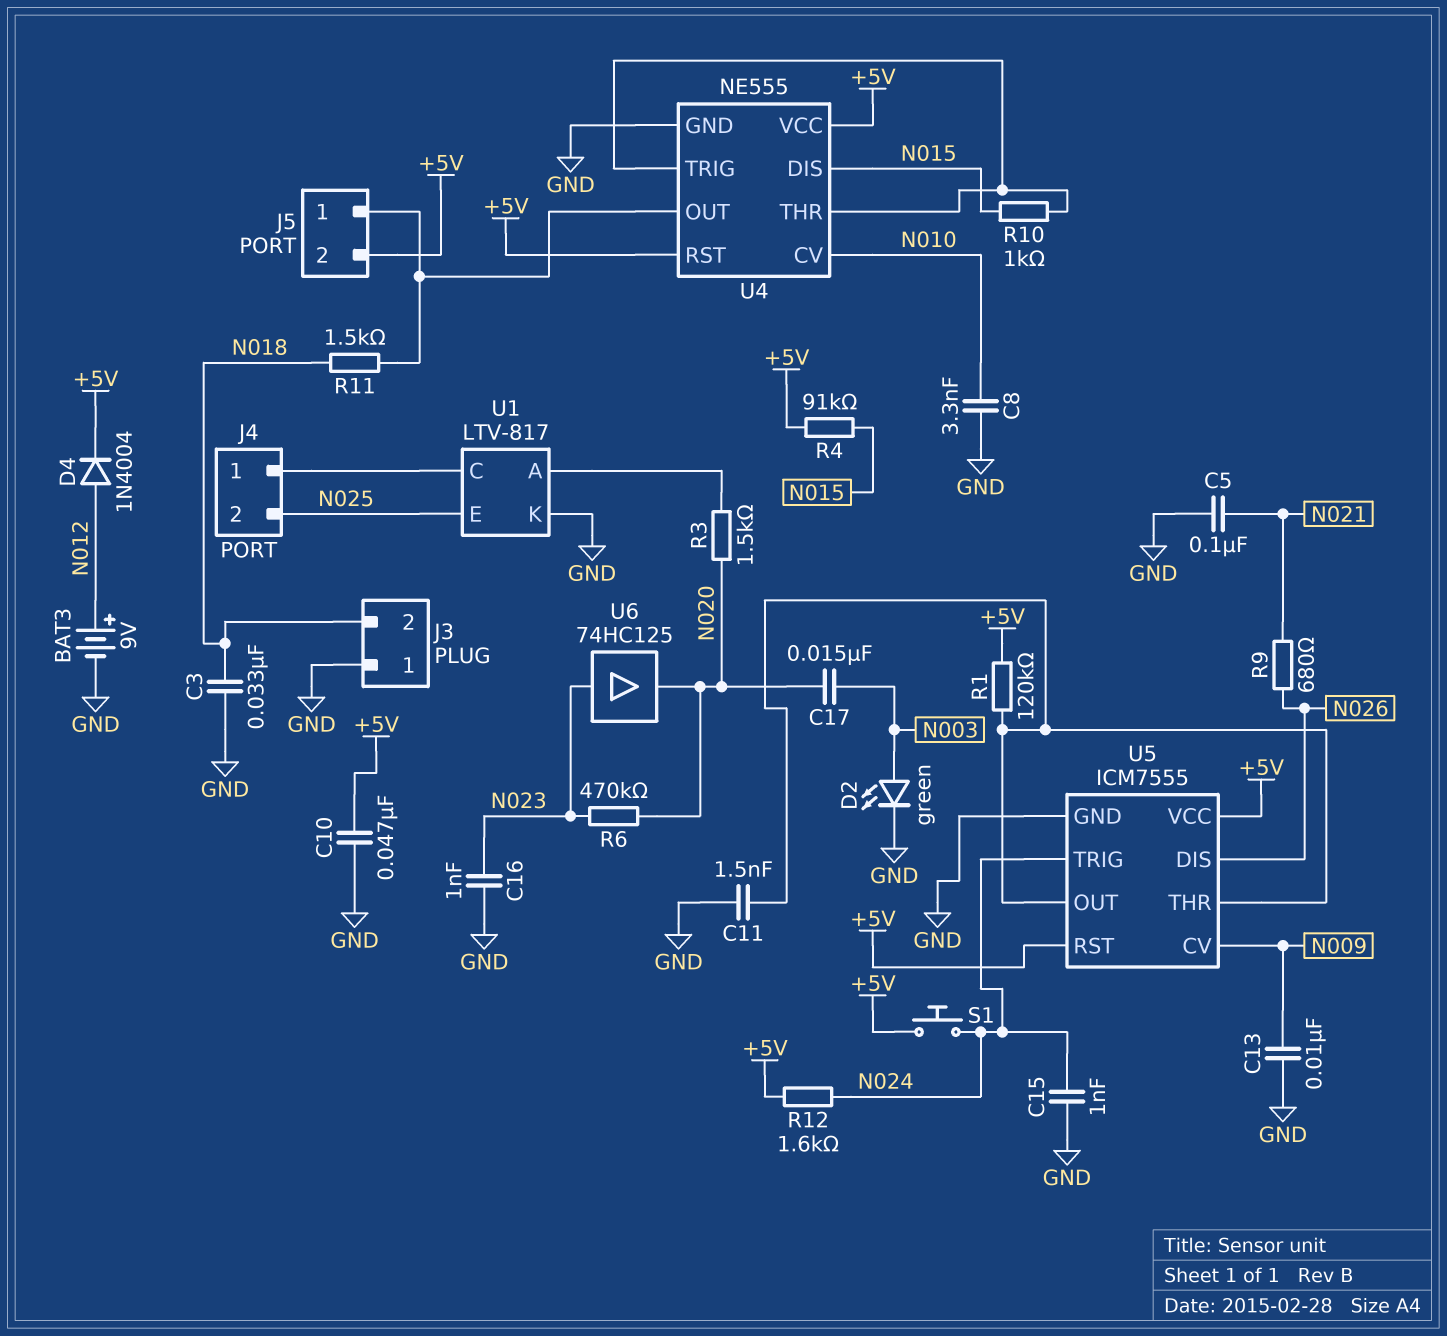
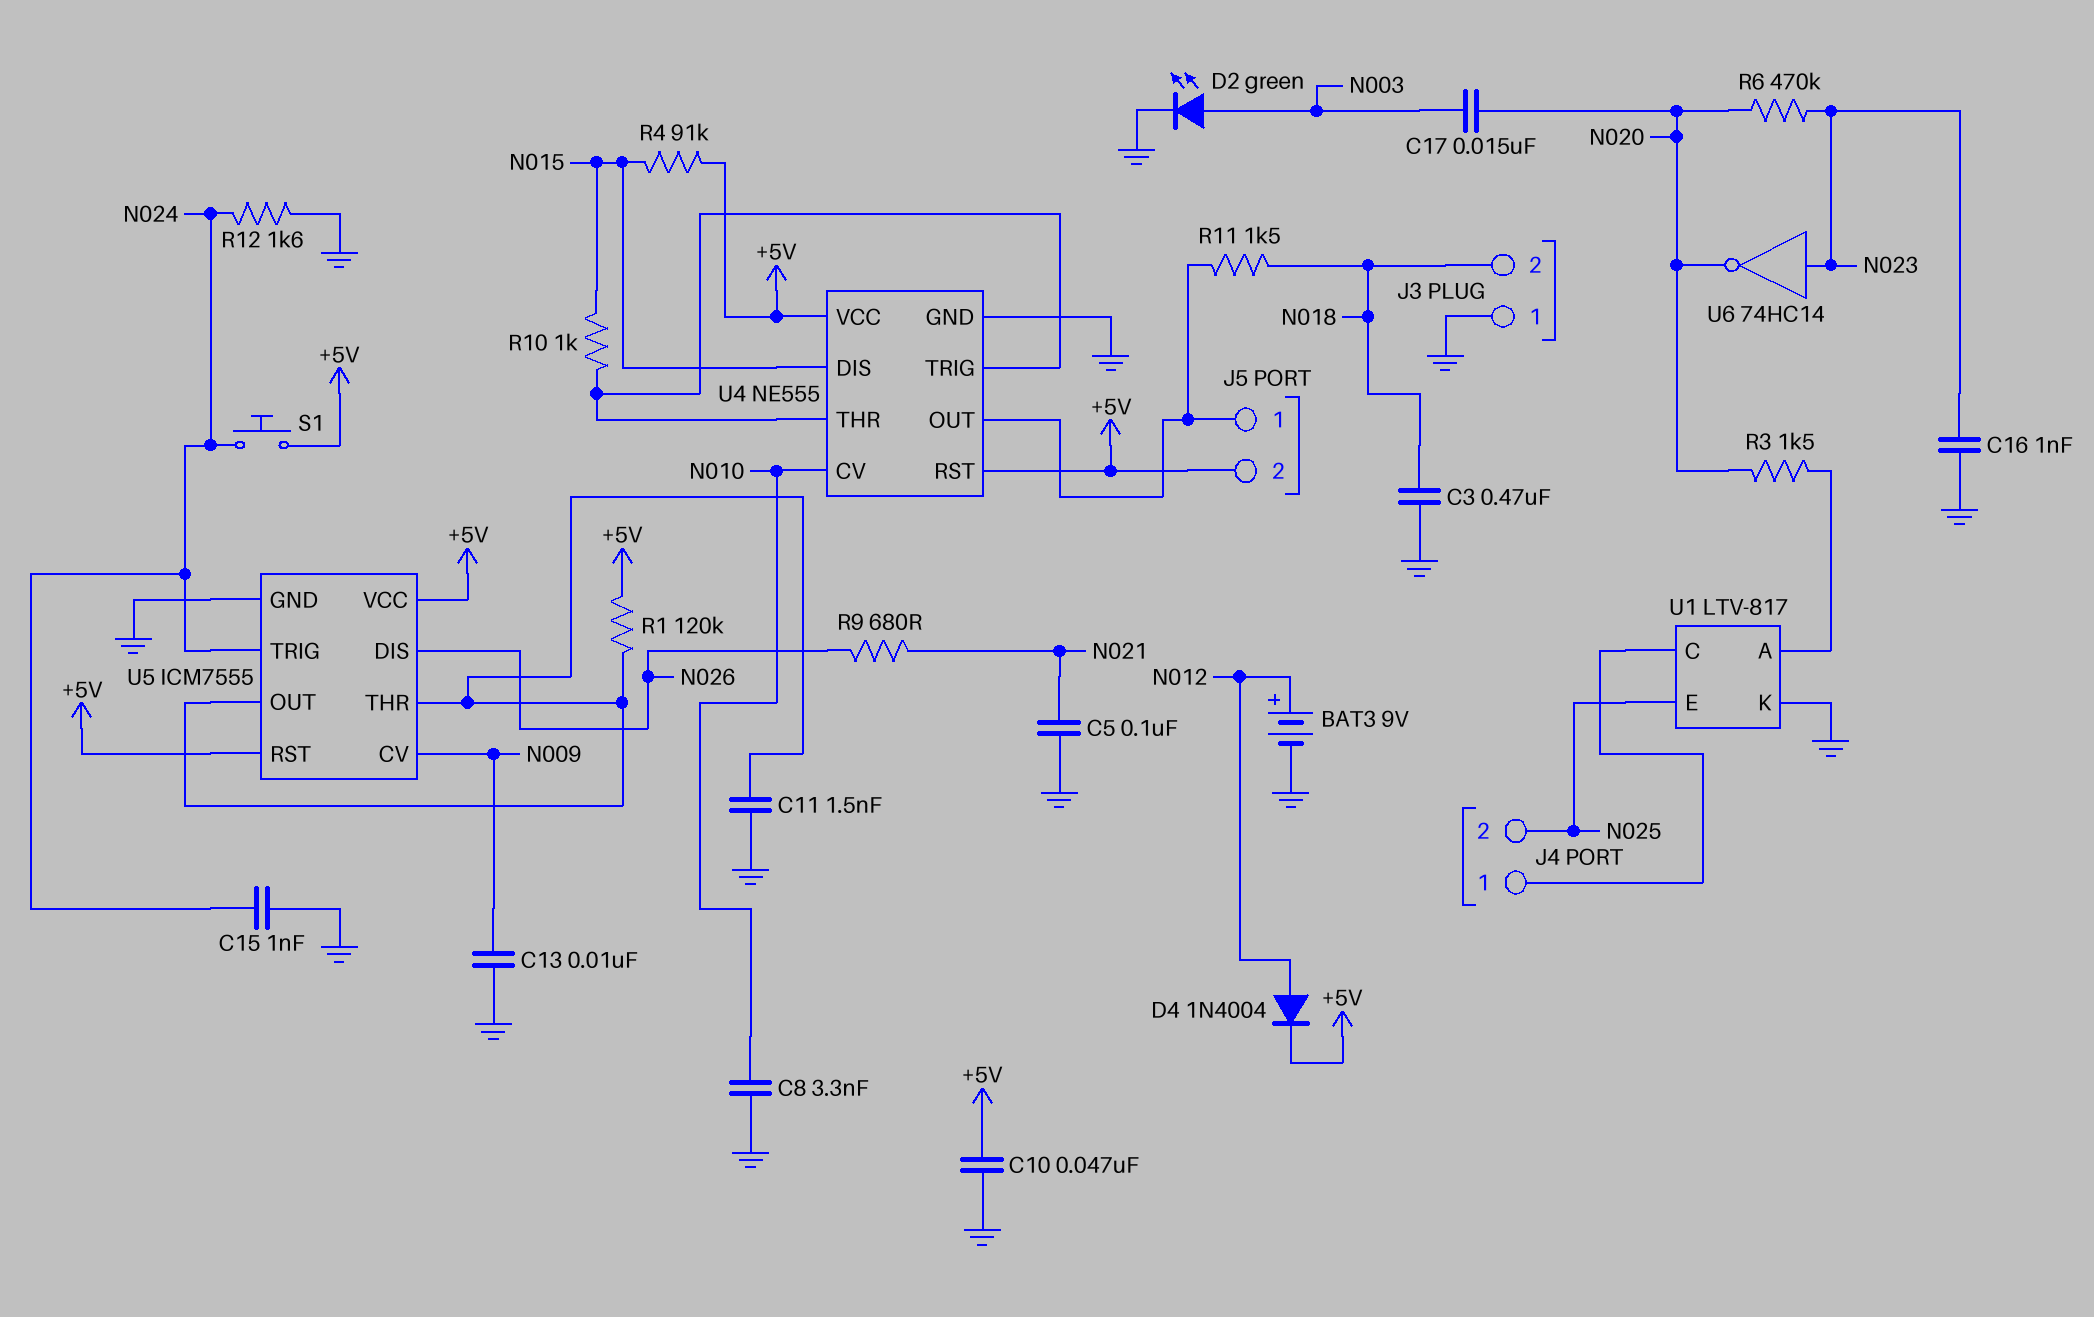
C3: 33nF (GND, N018) -> 470nF (GND, N018)
R12: 1.6k (+5V, N024) -> 1.6k (GND, N024)
U6: buffer 74HC125 (in N023, out N020) -> NOT 74HC14 (in N023, out N020)

